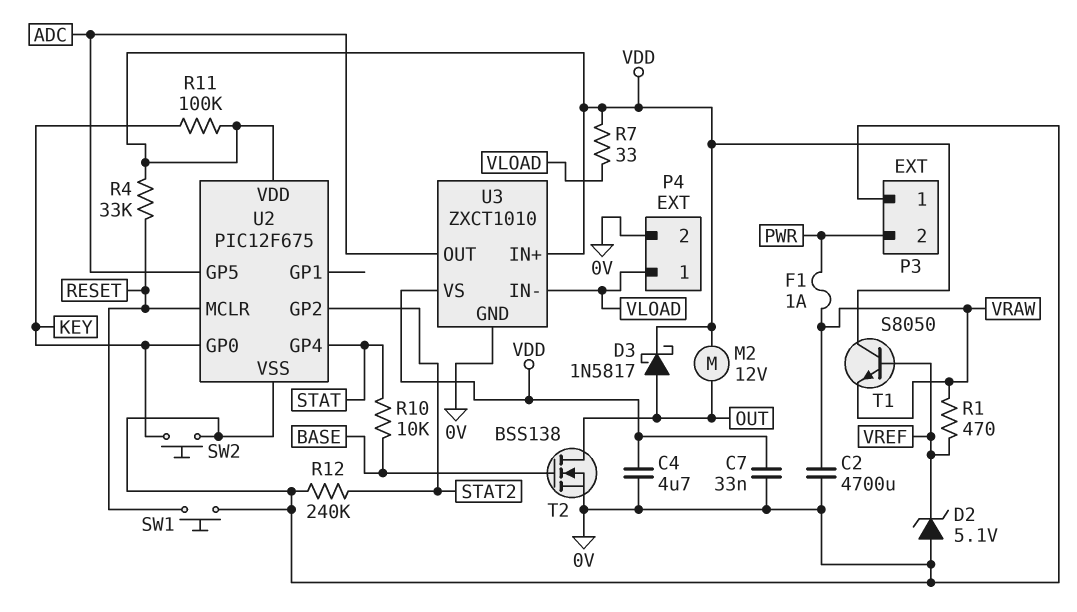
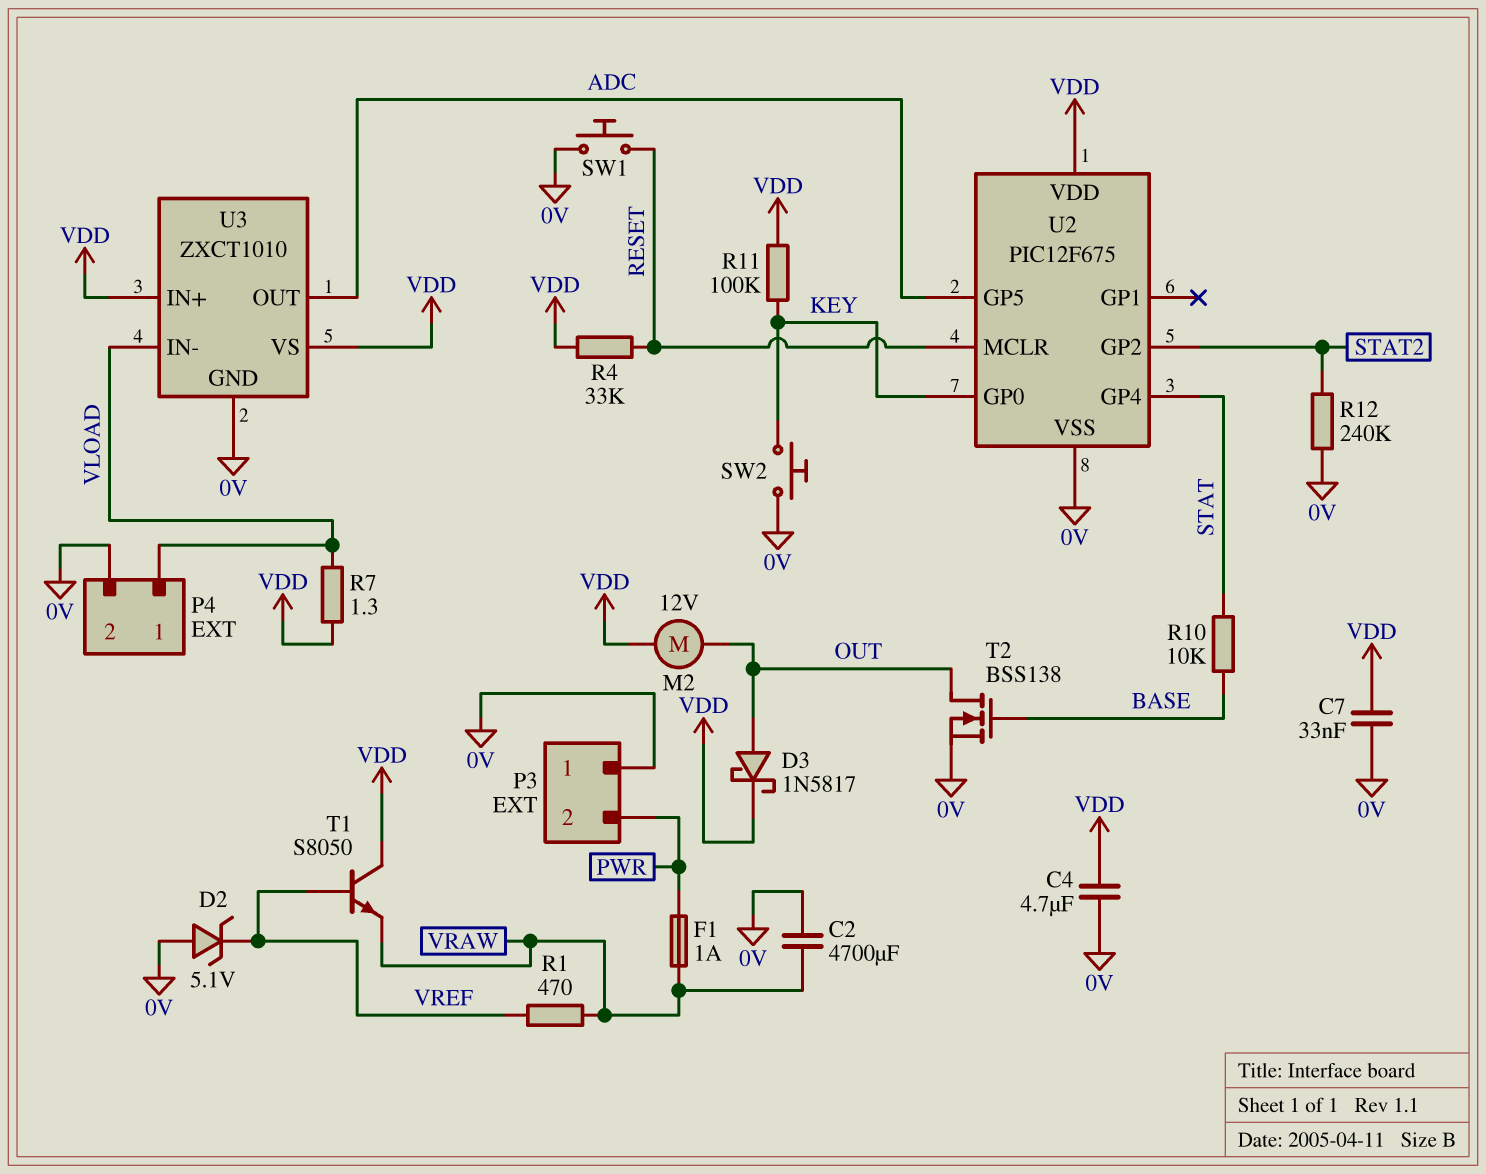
R7: 33 (VDD, VLOAD) -> 1.3 (VDD, VLOAD)

